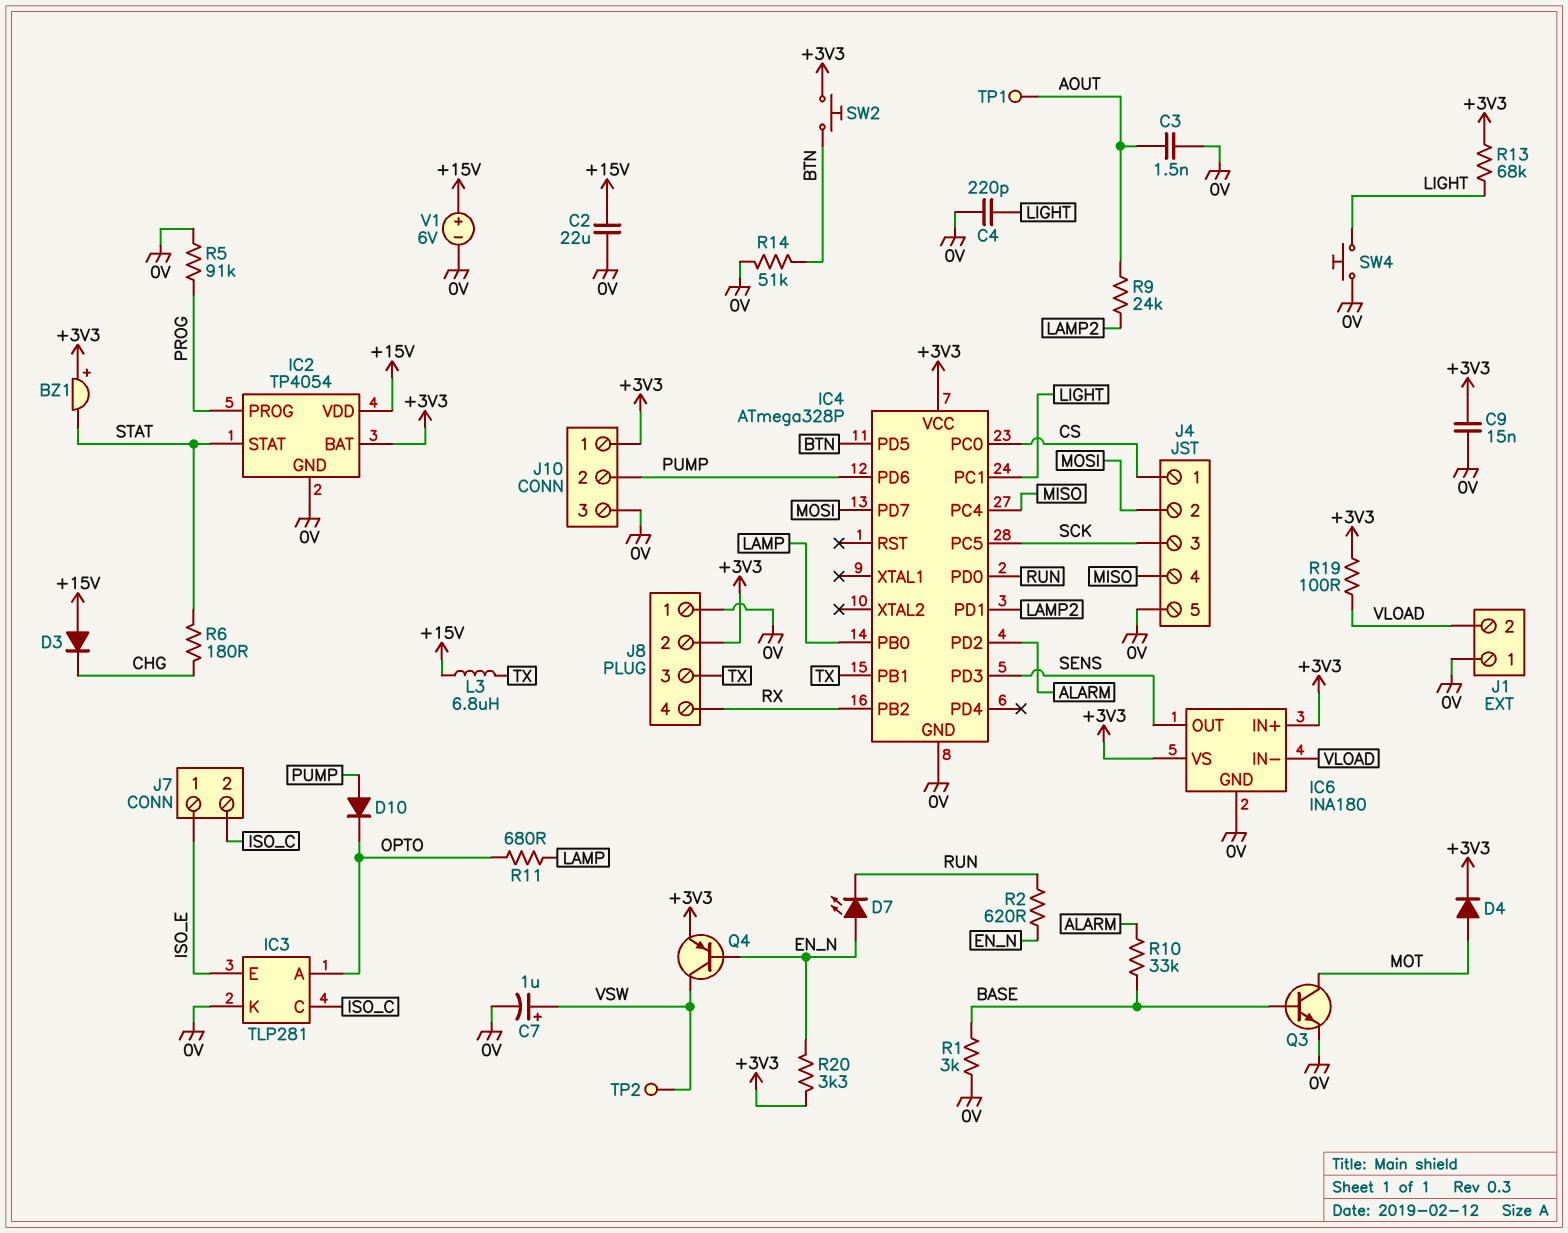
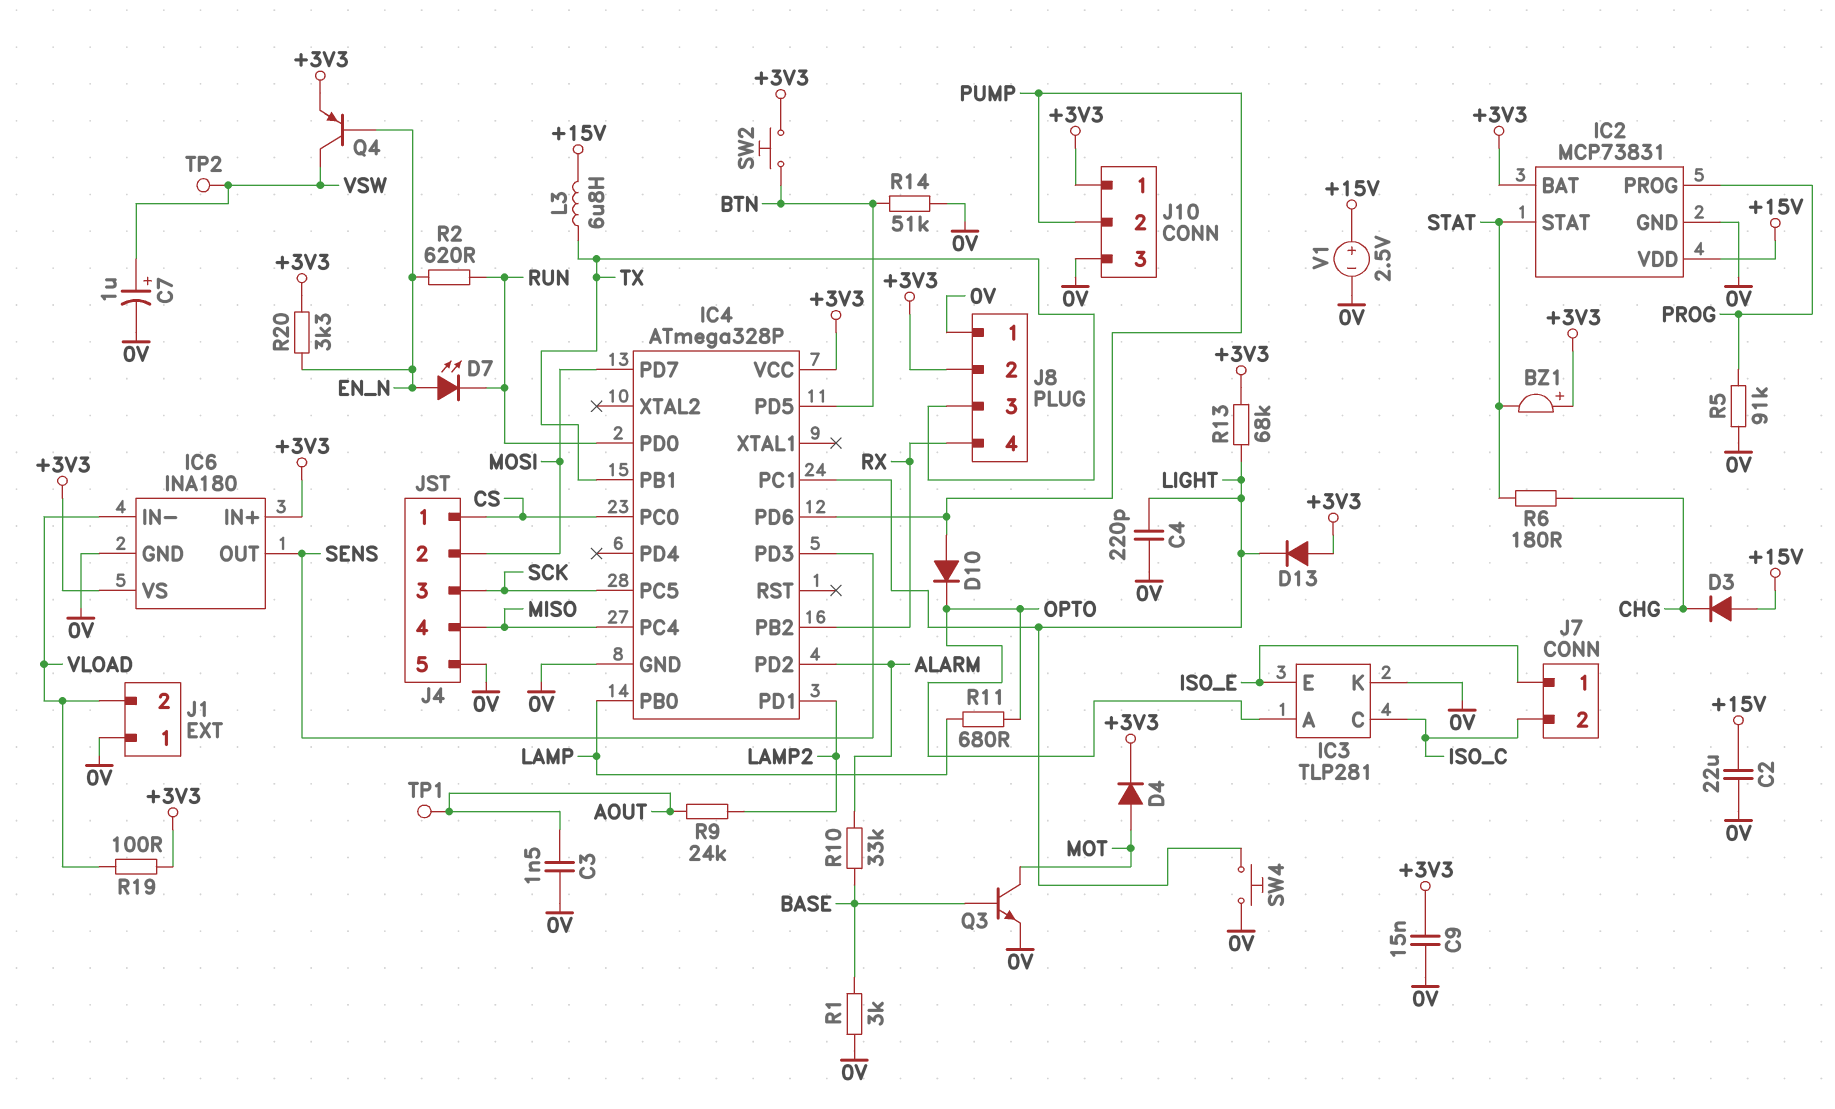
D13: none -> diode (A +3V3, K LIGHT)
IC2: TP4054 -> MCP73831
V1: 6V (plus +15V, minus 0V) -> 2.5V (plus +15V, minus 0V)

